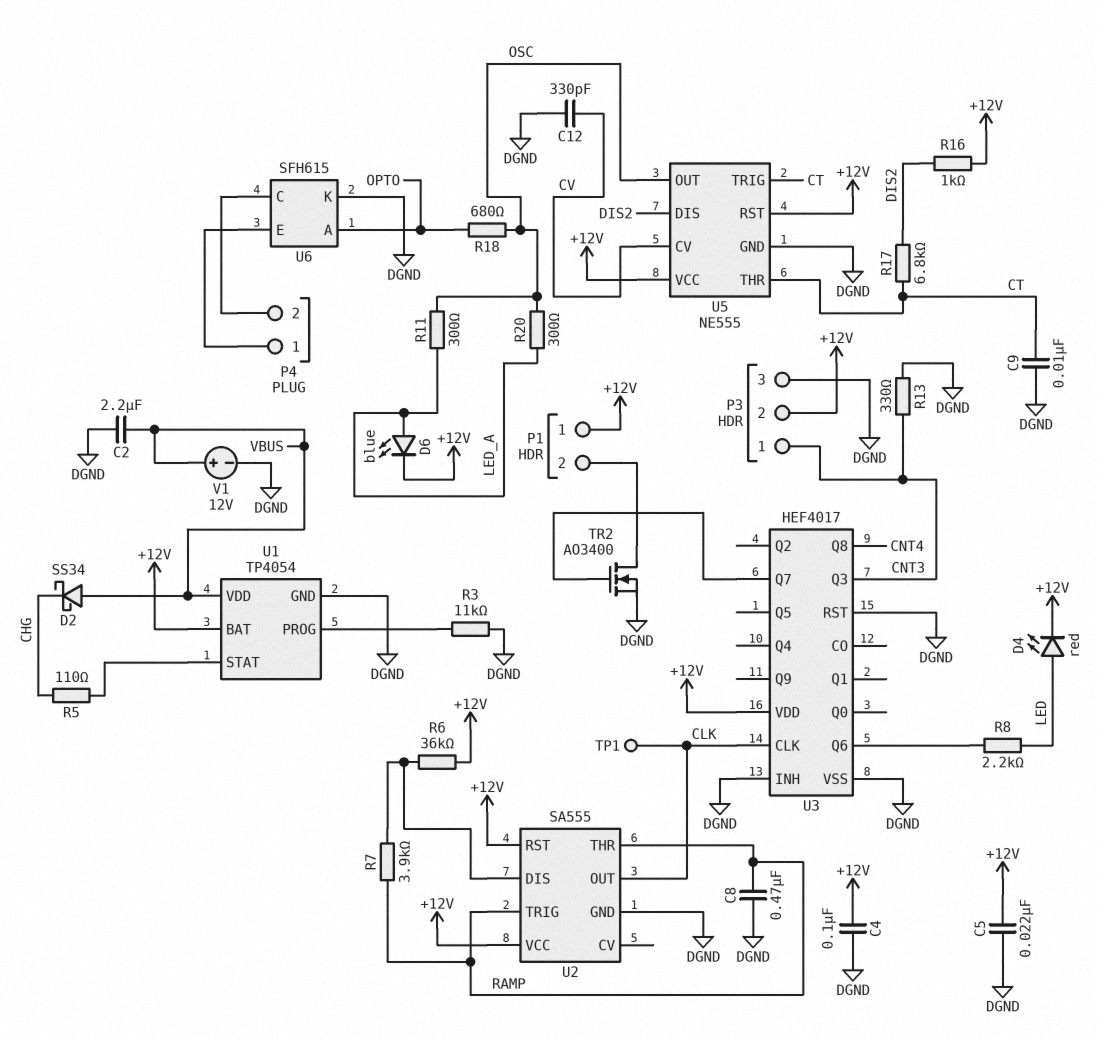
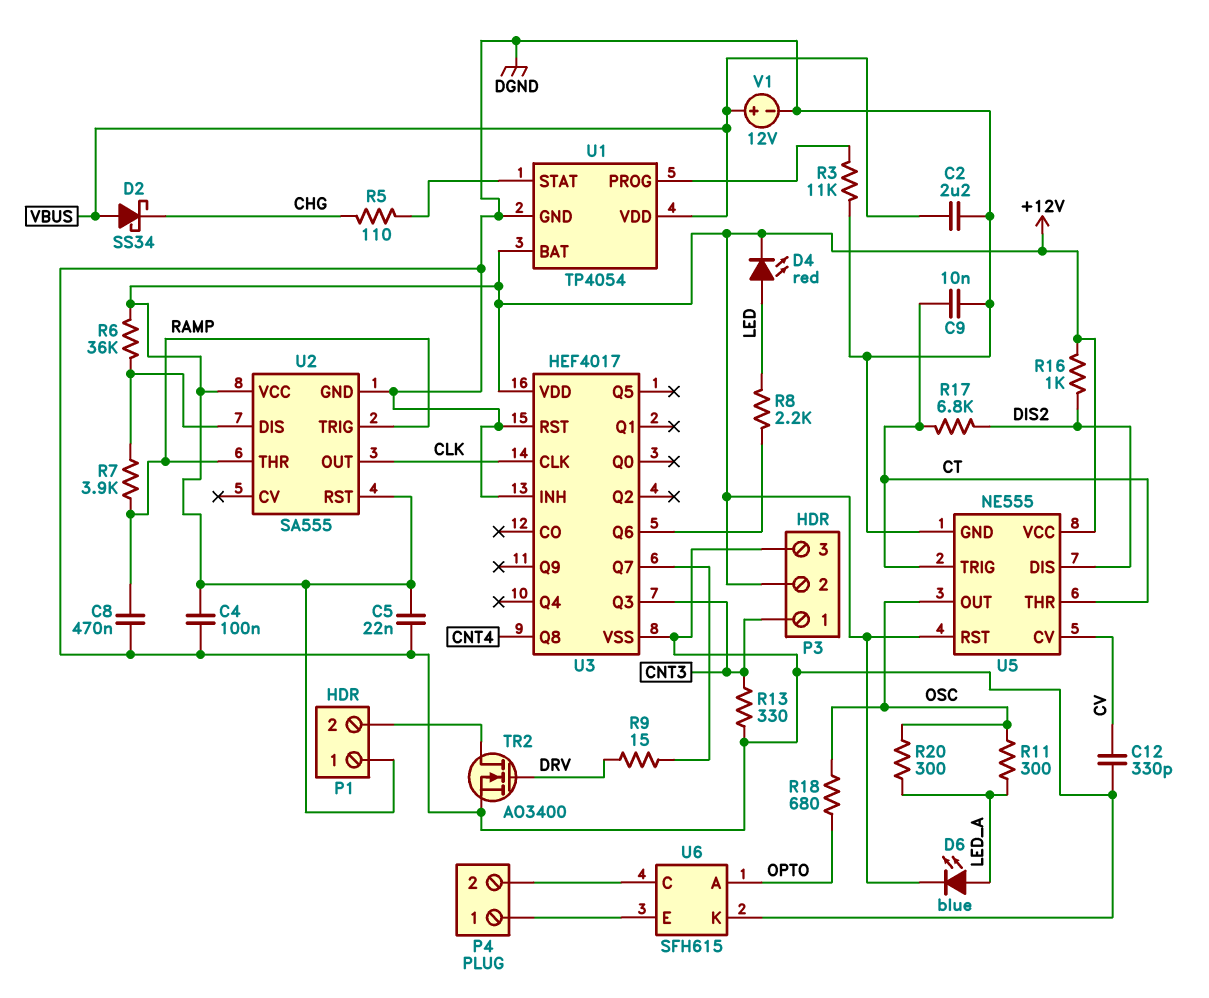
R9: none -> 15 (DRV, U3/Q7)
TP1: test point (CLK) -> none
TR2: NMOS AO3400 (G U3/Q7, D P1/2, S DGND) -> NMOS AO3400 (G DRV, D P1/2, S DGND)

